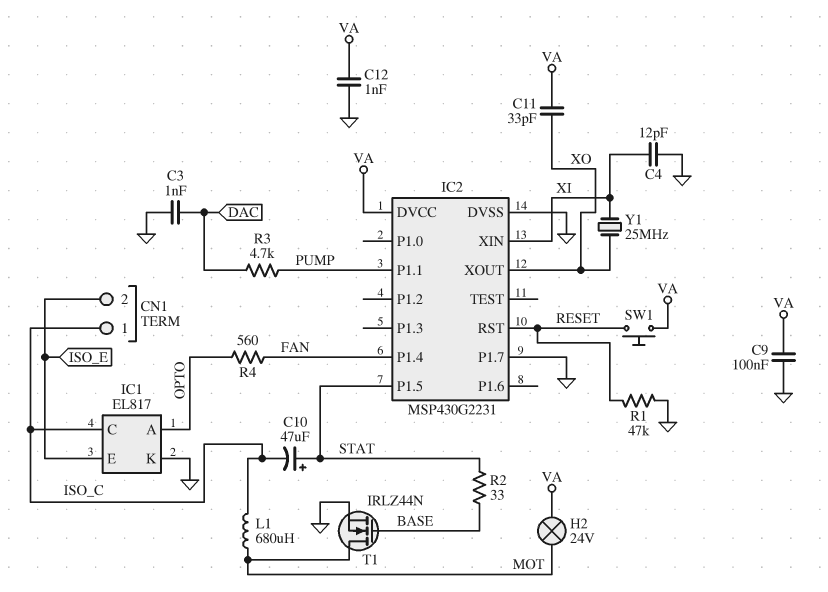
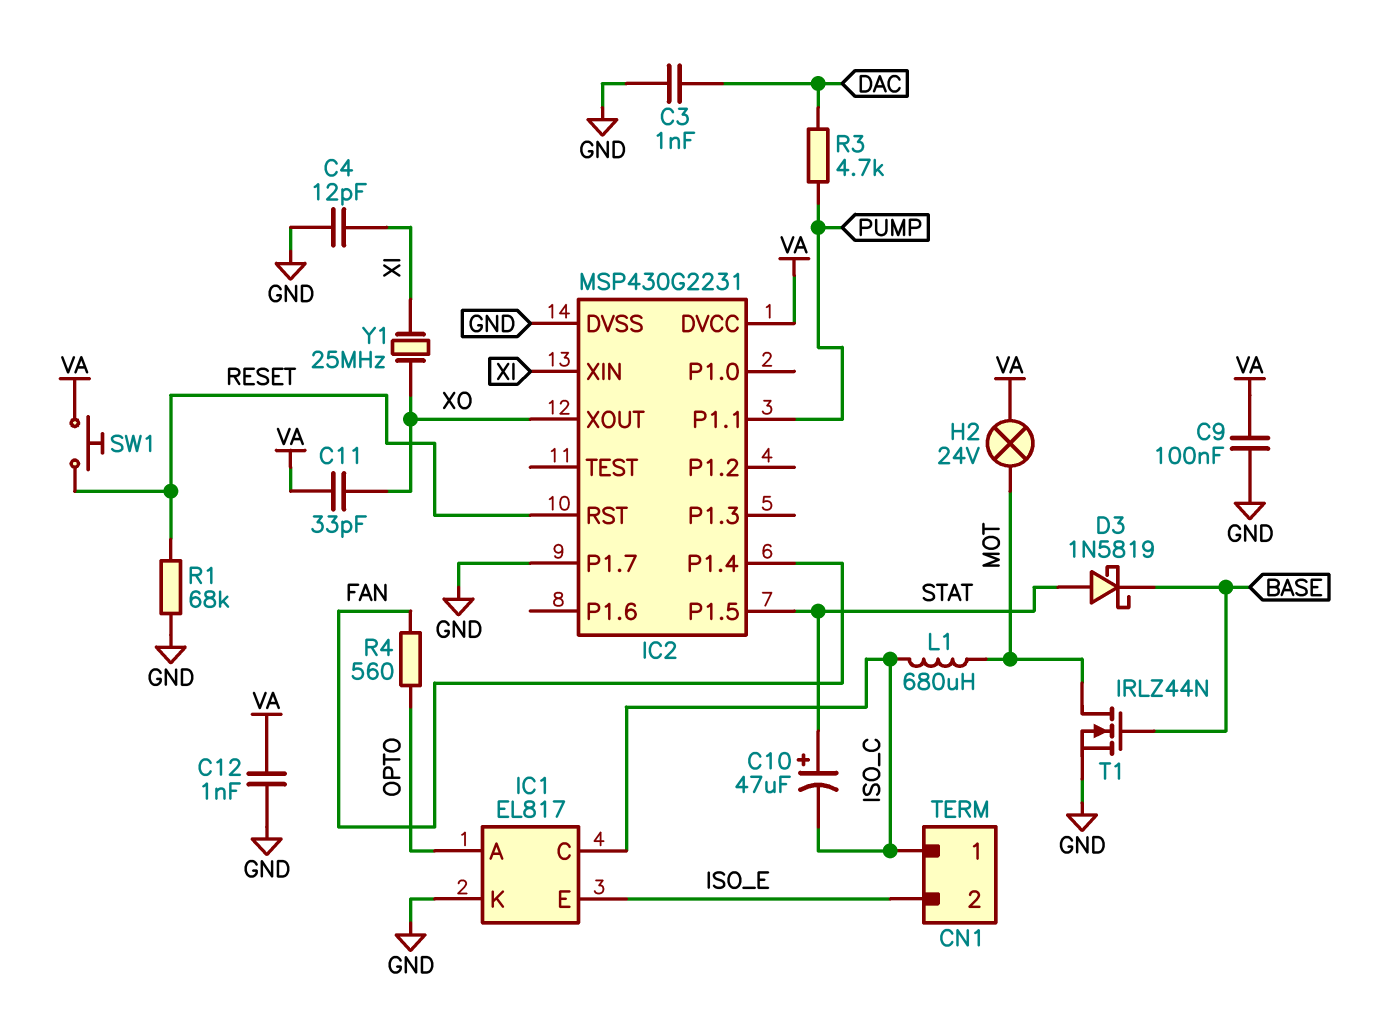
D3: none -> schottky 1N5819 (A STAT, K BASE)
R1: 47k (GND, RESET) -> 68k (GND, RESET)
R2: 33 (BASE, STAT) -> none

